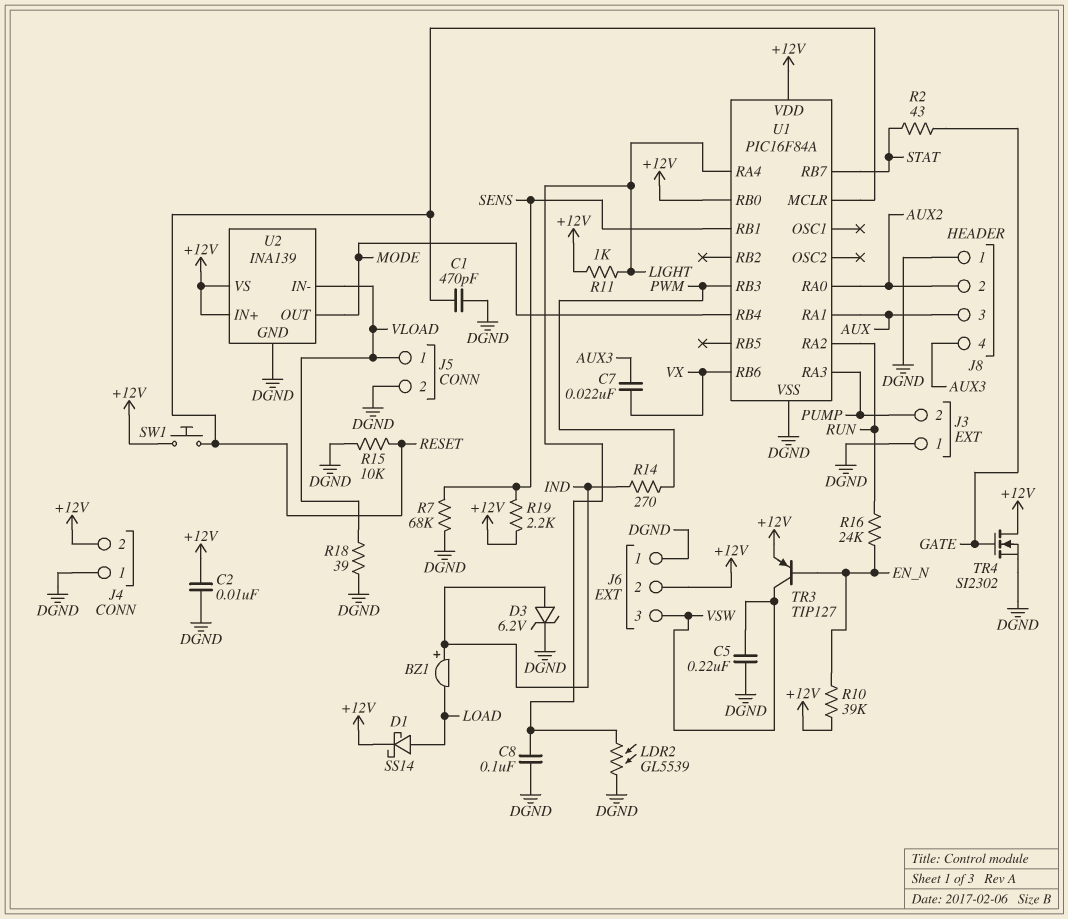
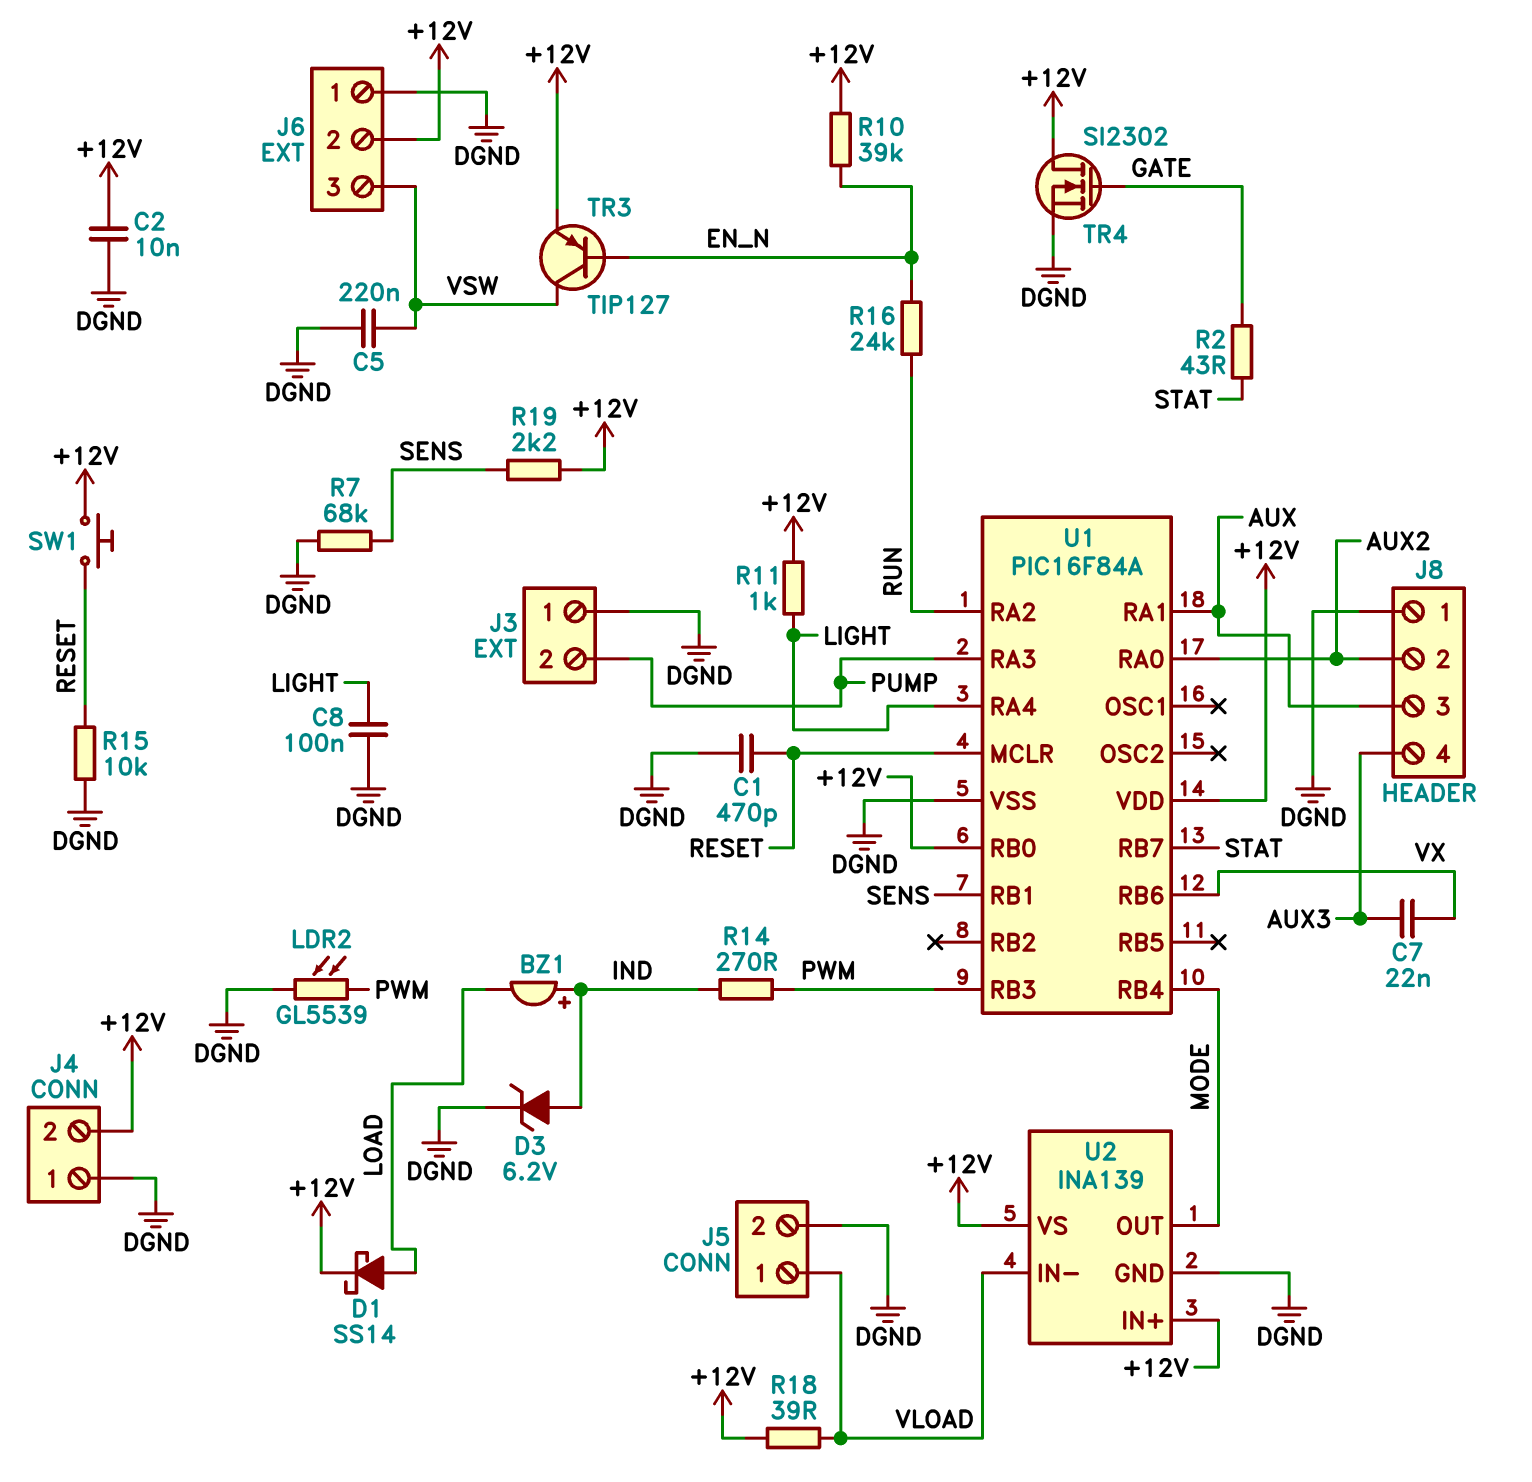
LDR2: GL5539 (DGND, LIGHT) -> GL5539 (DGND, PWM)
R18: 39 (DGND, VLOAD) -> 39 (+12V, VLOAD)

